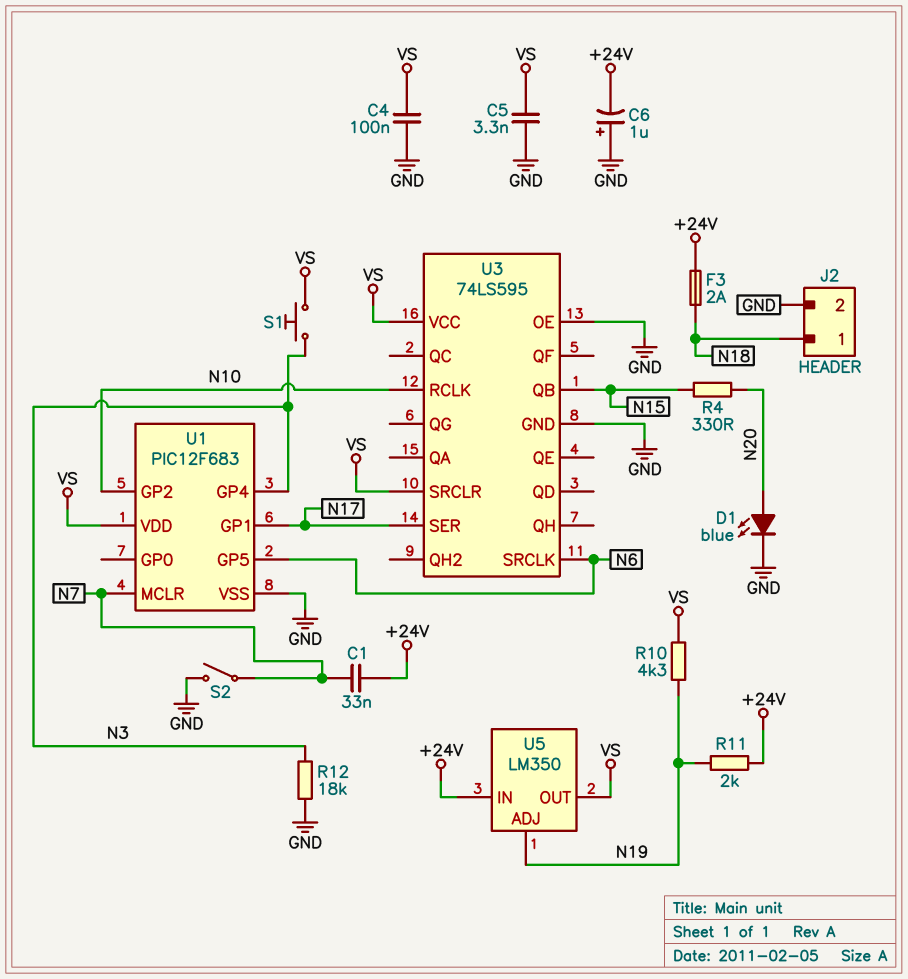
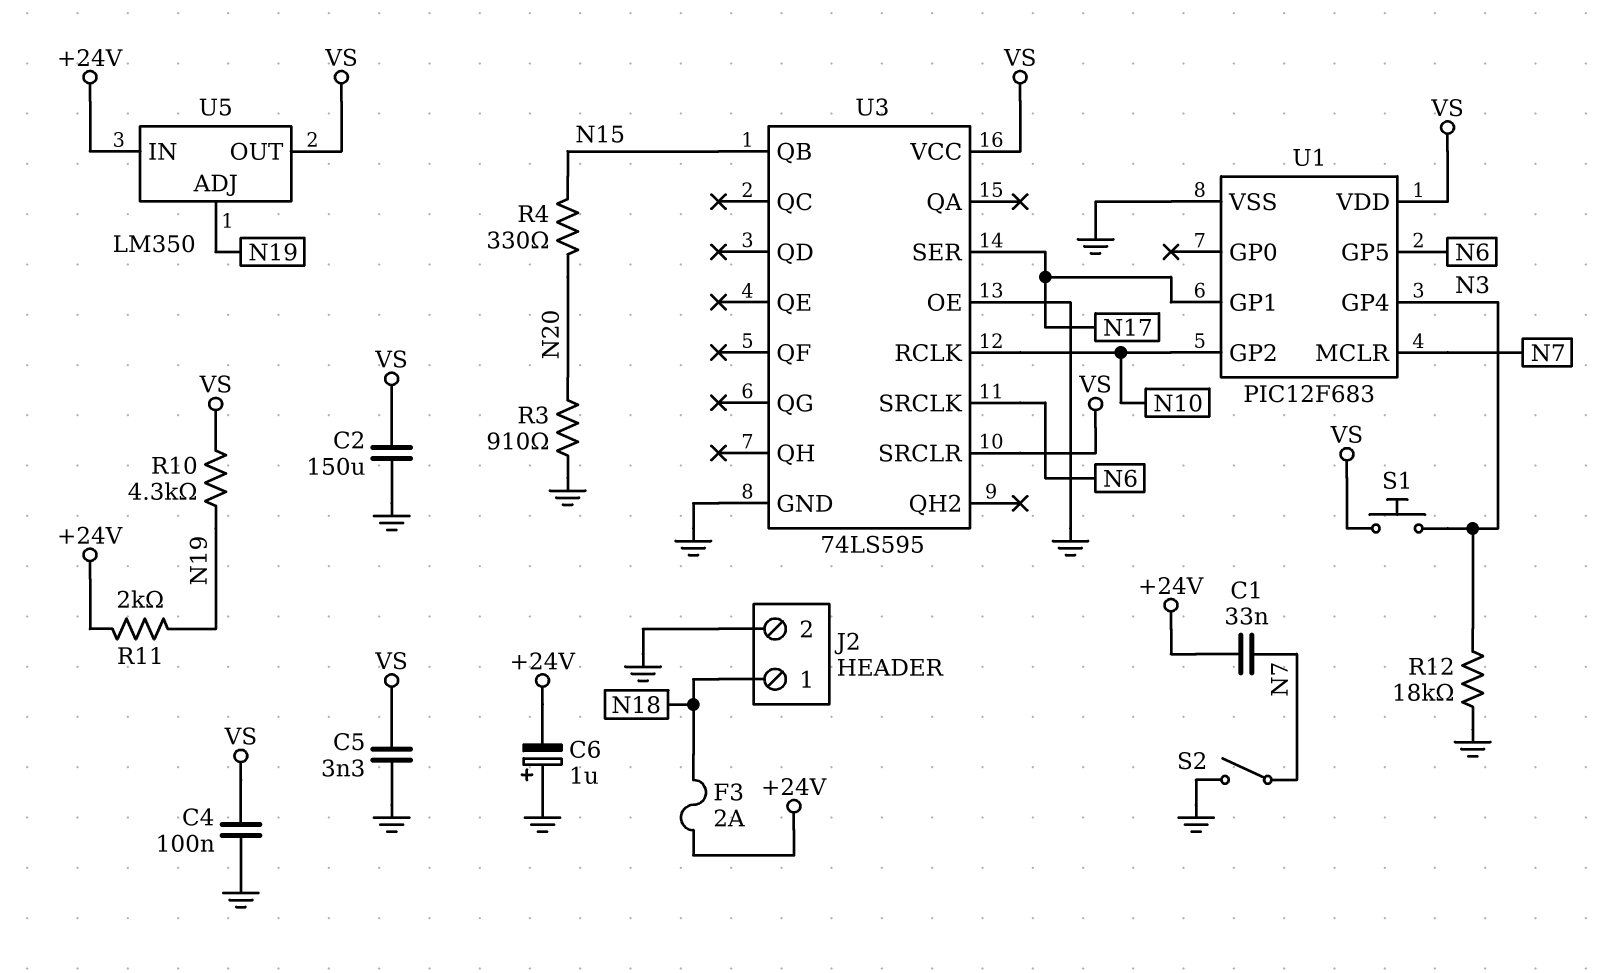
C2: none -> 150uF (GND, VS)
D1: LED blue (A N20, K GND) -> none
R3: none -> 910 (GND, N20)

